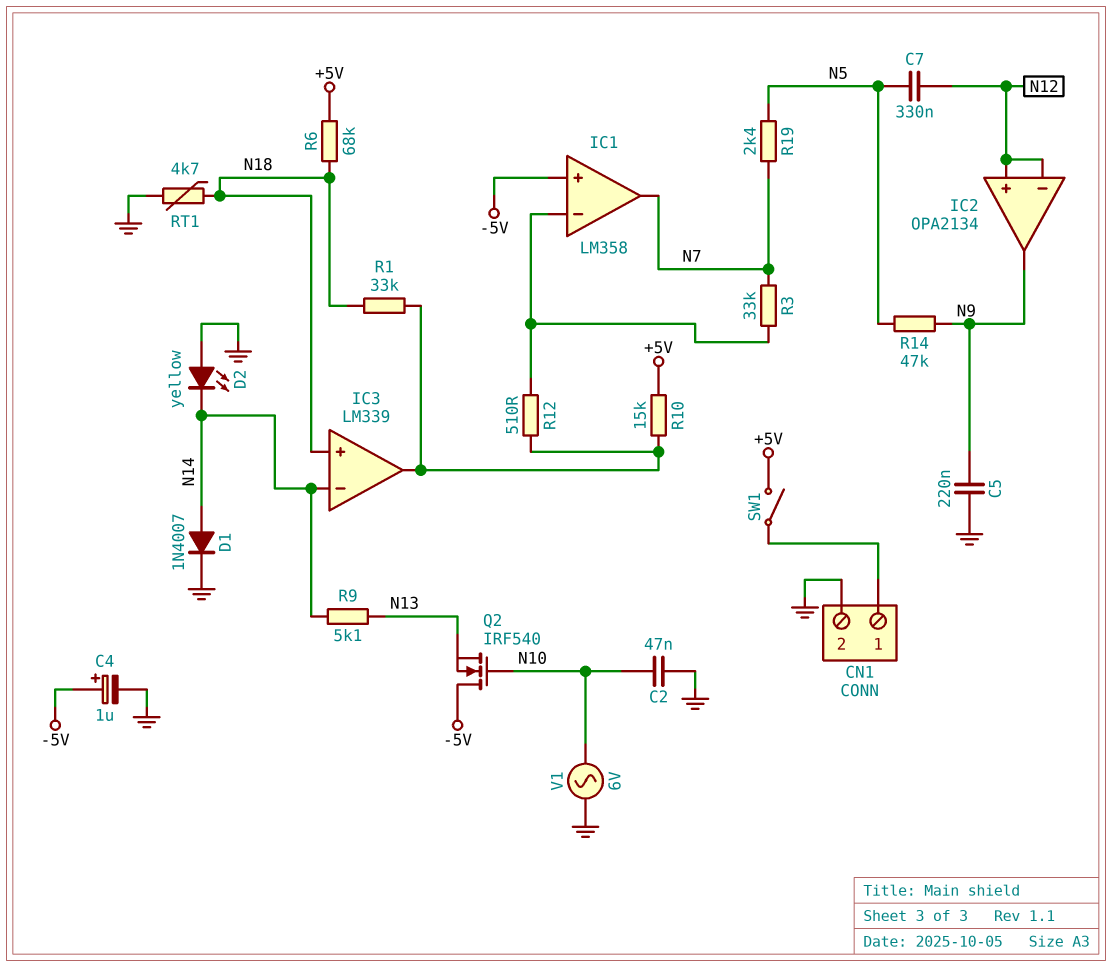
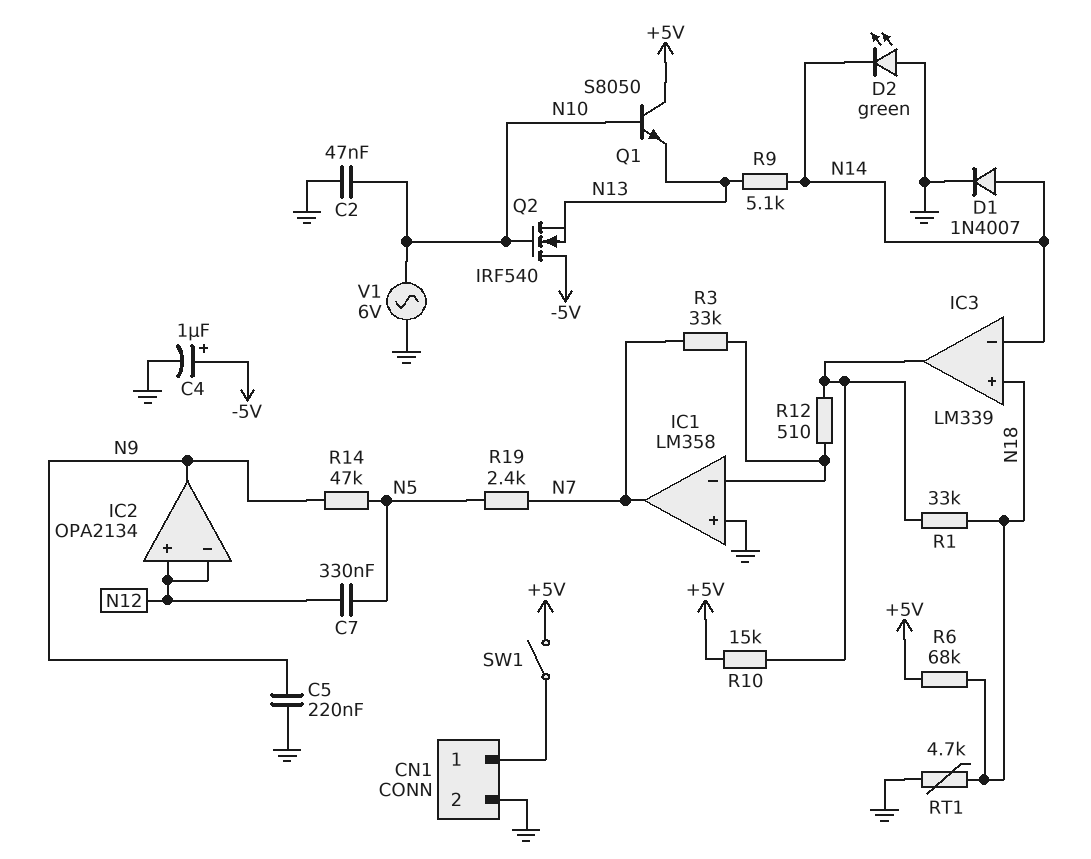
D2: LED yellow (A GND, K N14) -> LED green (A GND, K N14)
IC1 pin in+: -5V -> GND
Q1: none -> NPN S8050 (B N10, C +5V, E N13)

